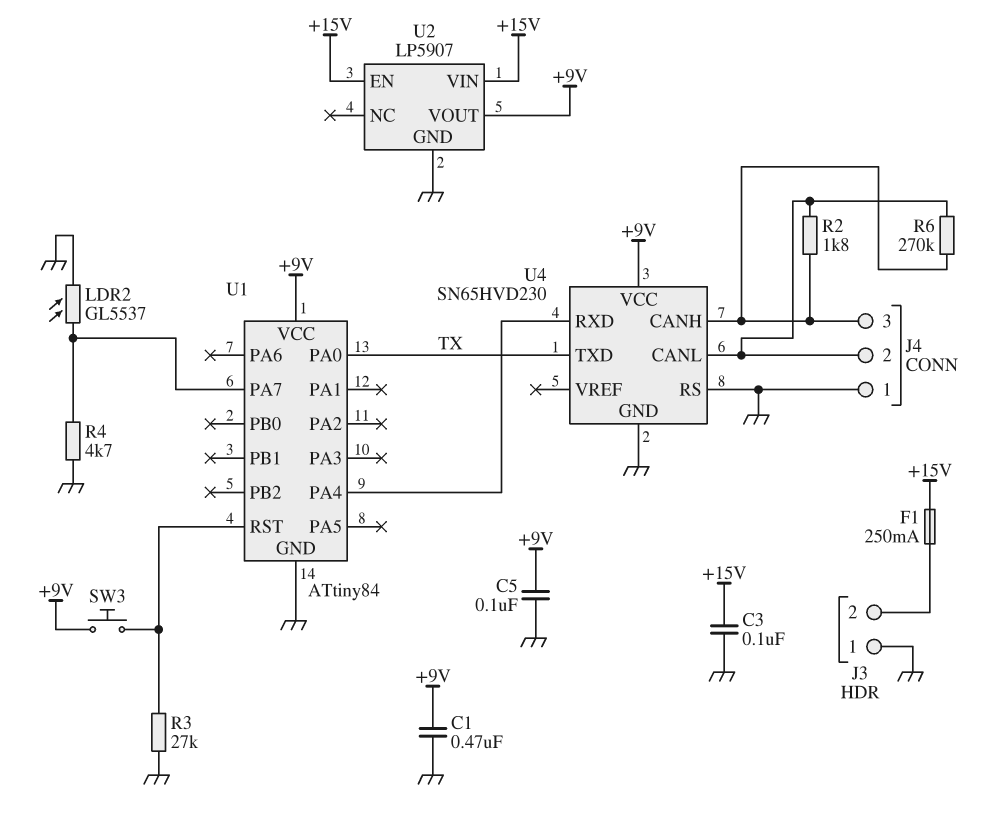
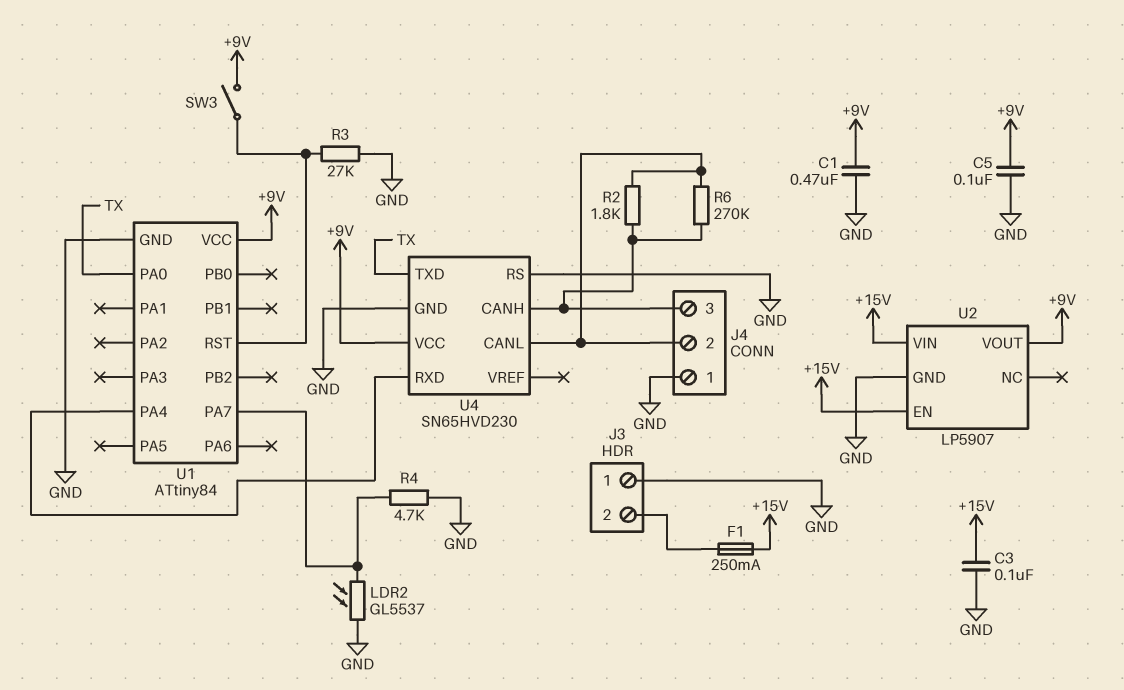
SW3: button (+9V, U1/RST) -> switch (+9V, U1/RST)

